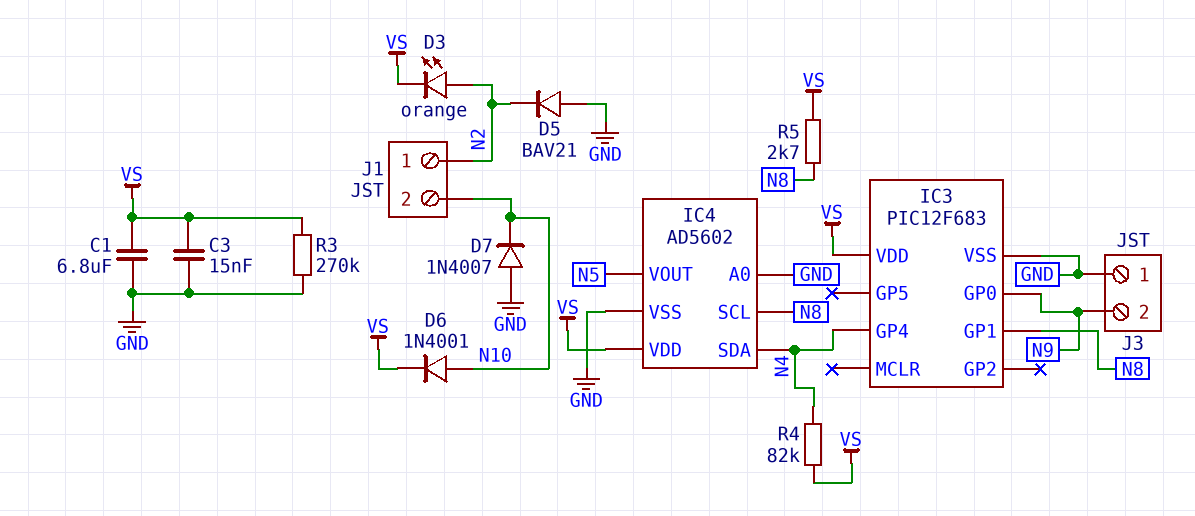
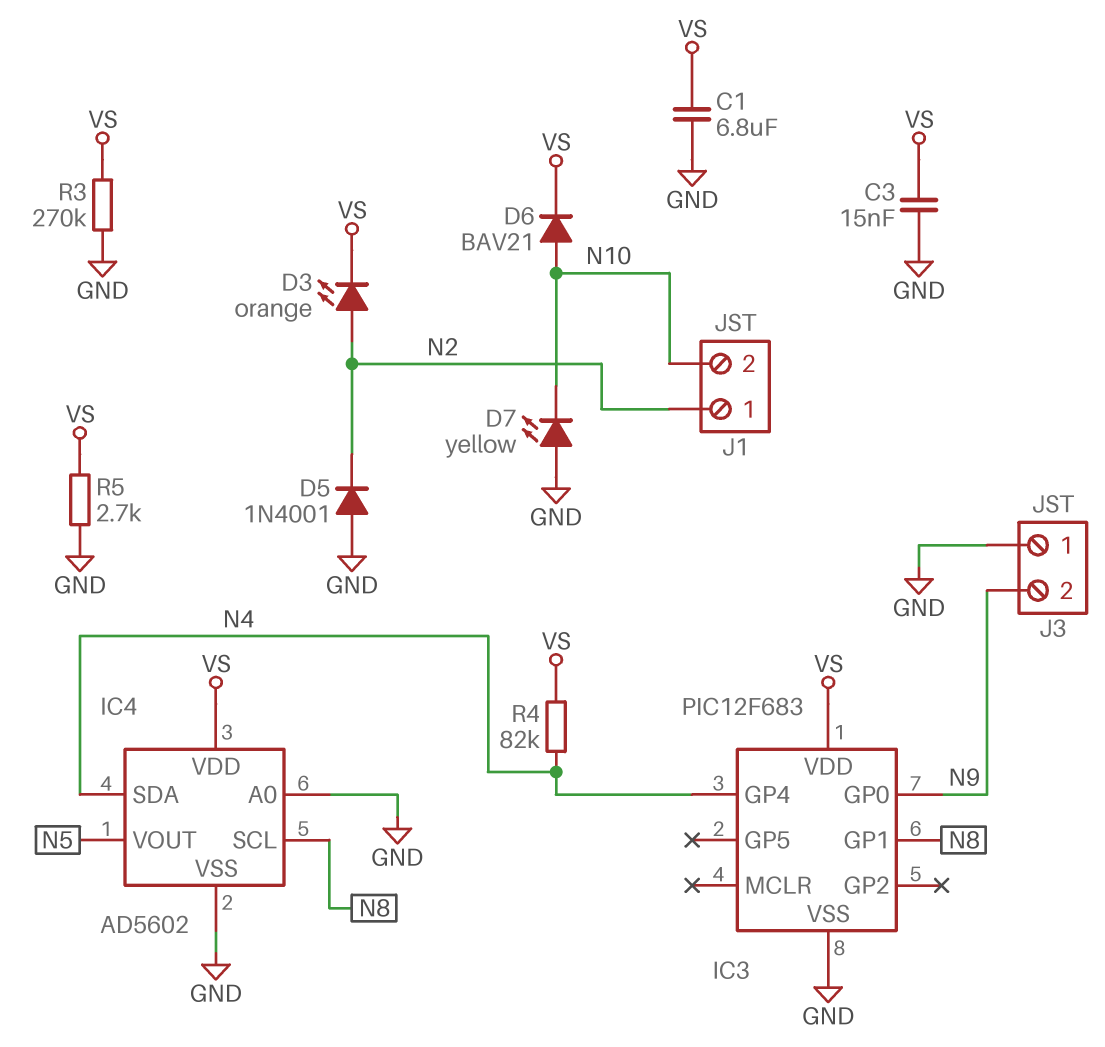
D5: diode BAV21 (A GND, K N2) -> diode 1N4001 (A GND, K N2)
D6: diode 1N4001 (A N10, K VS) -> diode BAV21 (A N10, K VS)
D7: diode 1N4007 (A GND, K N10) -> LED yellow (A GND, K N10)
R5: 2.7k (N8, VS) -> 2.7k (GND, VS)

